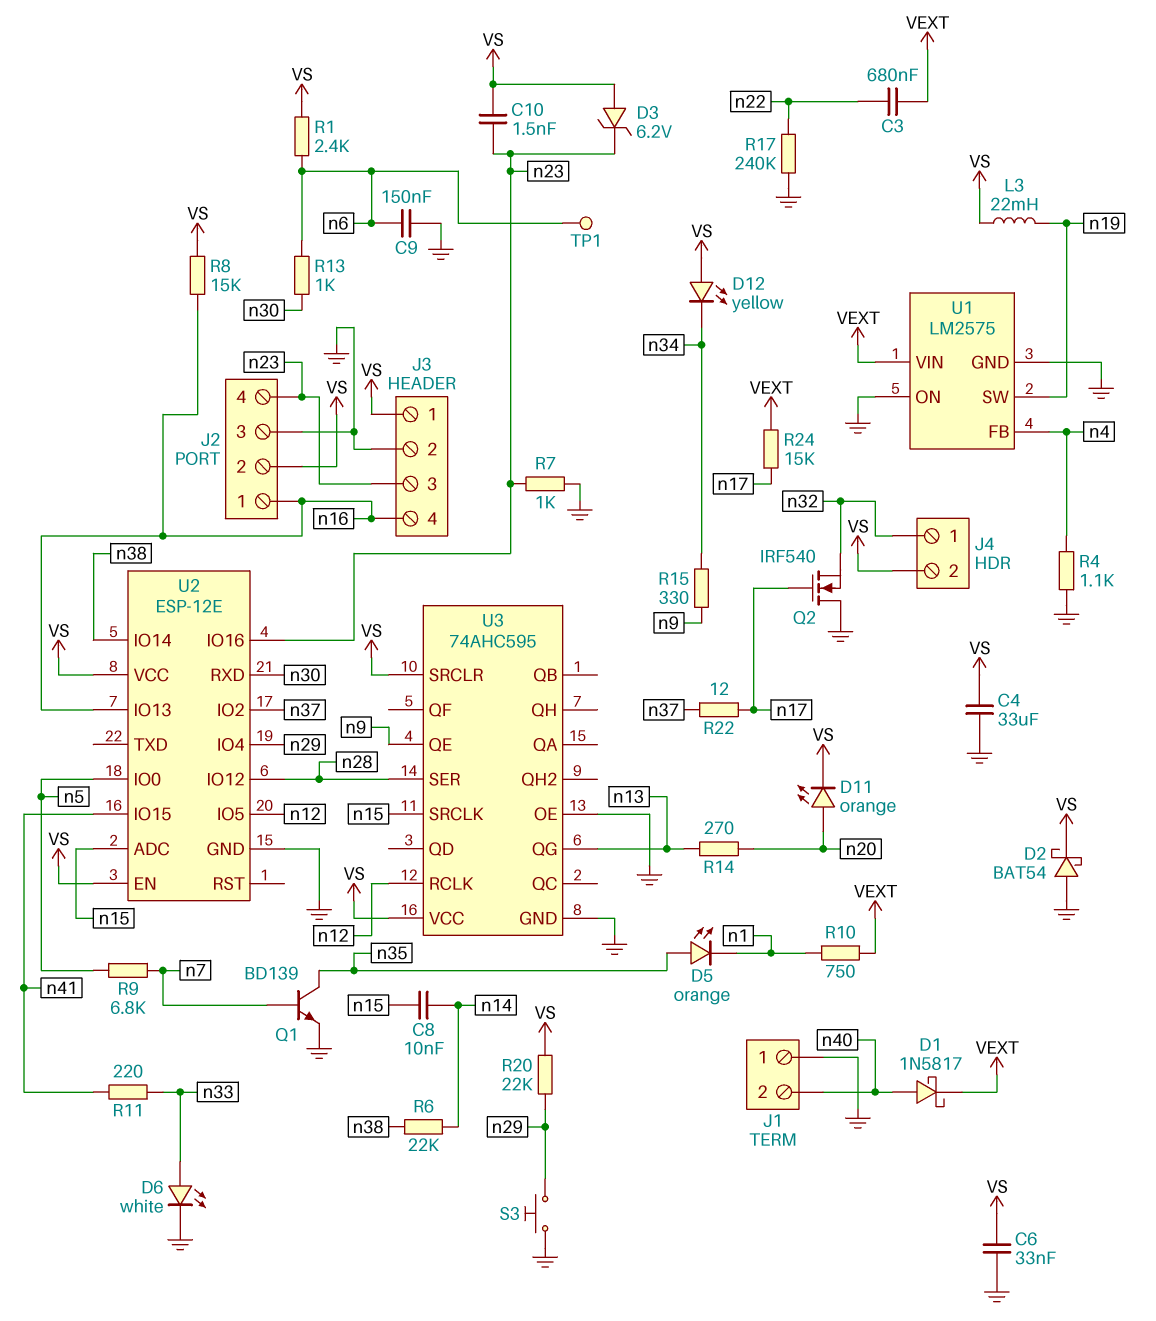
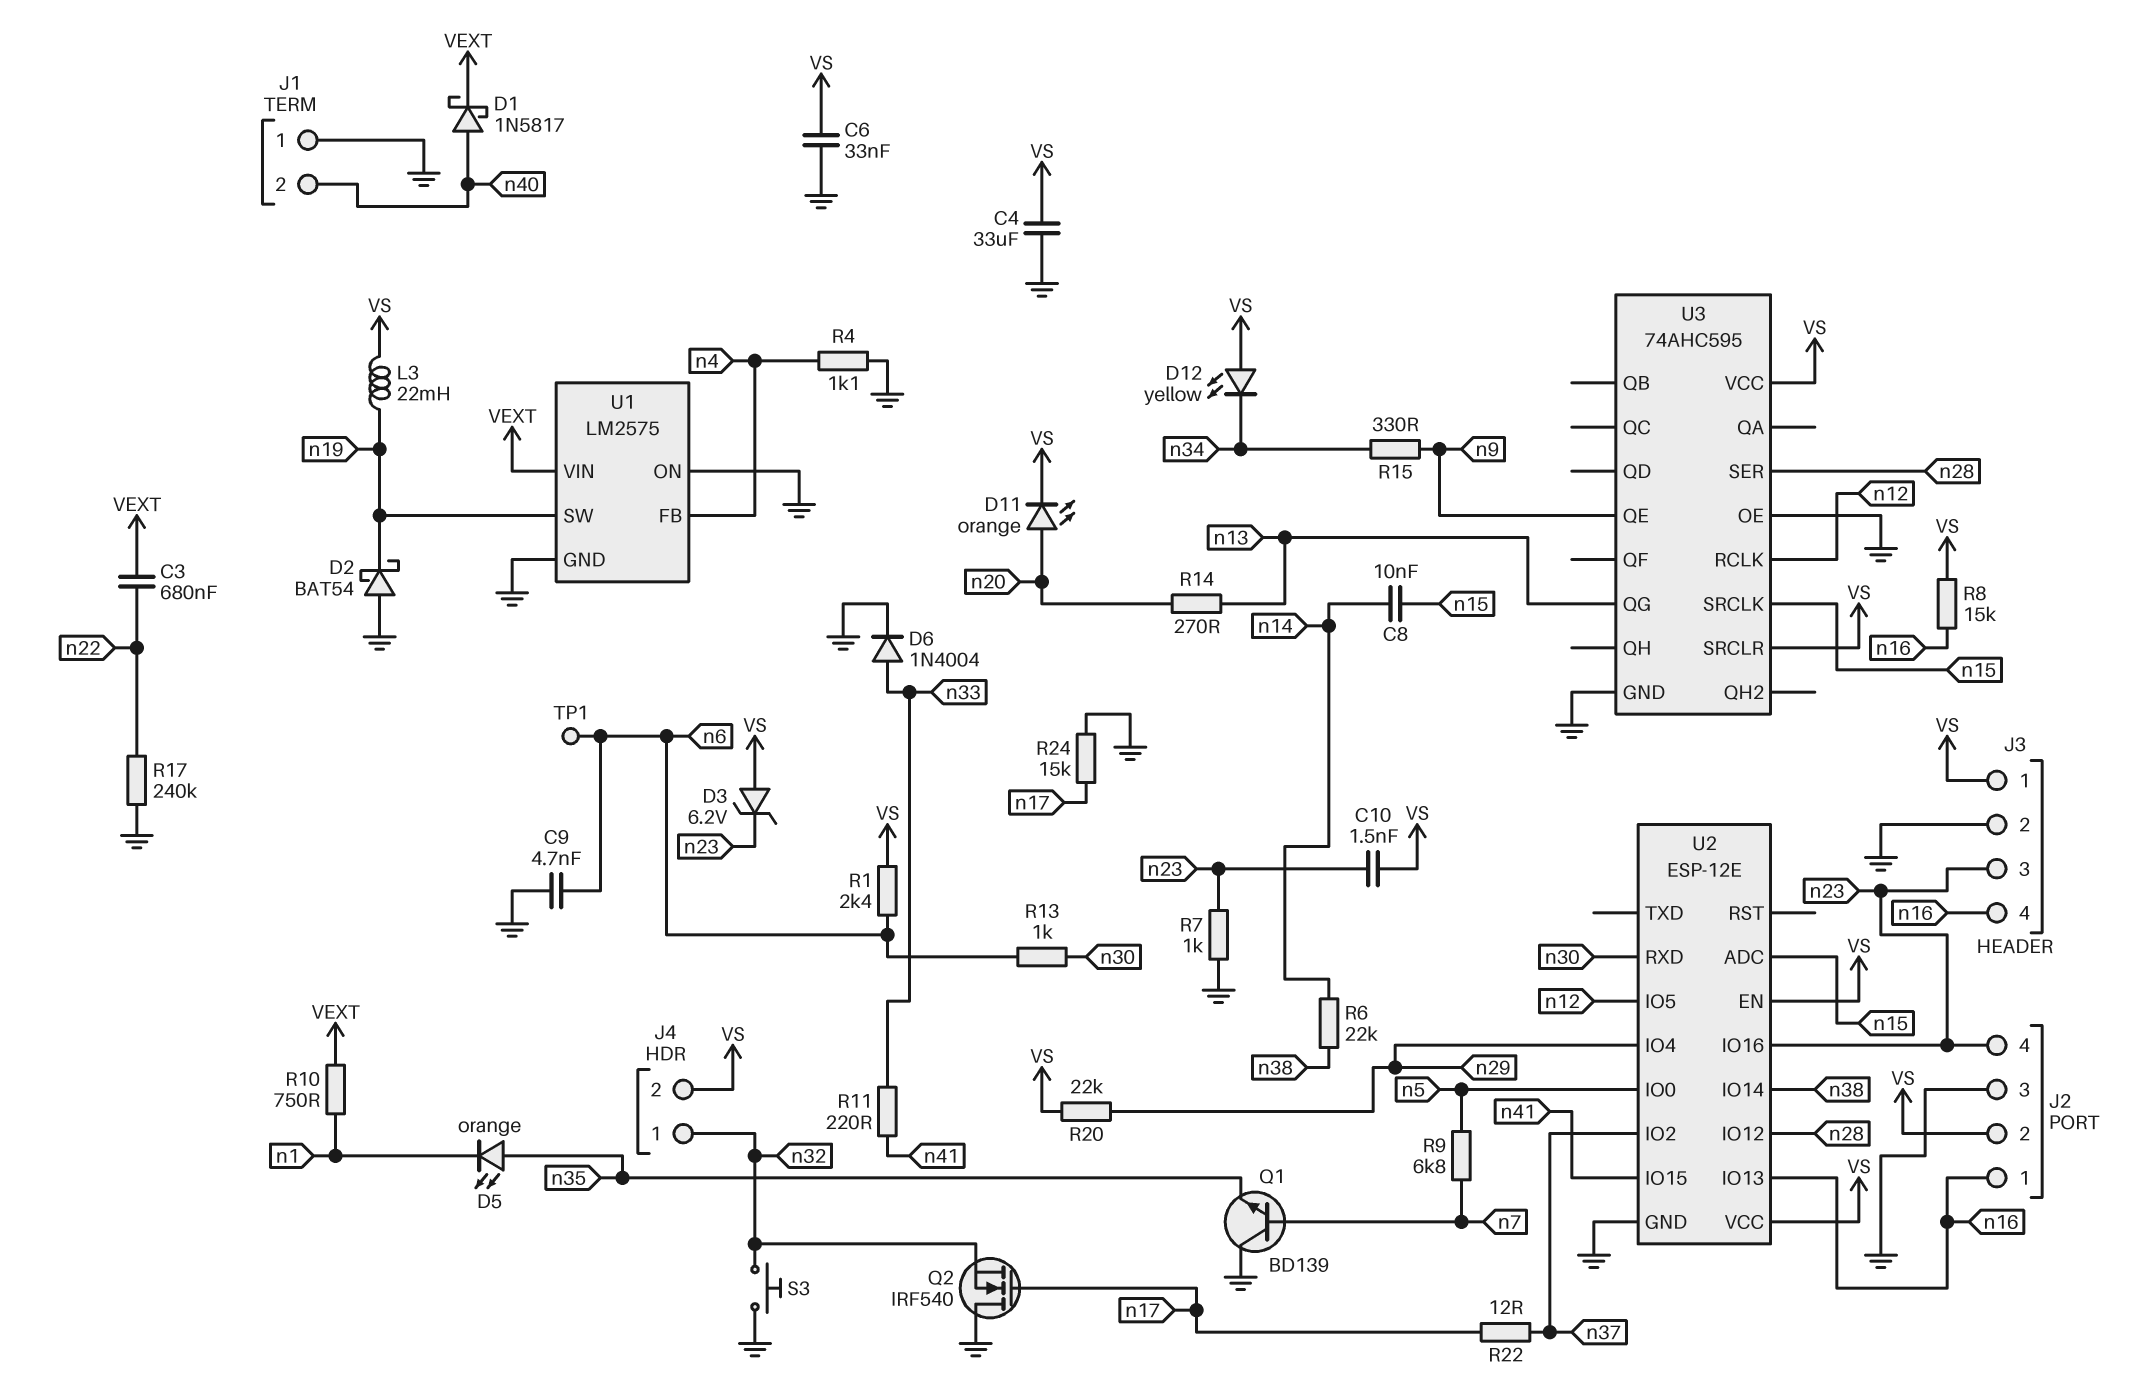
C9: 150nF (GND, n6) -> 4.7nF (GND, n6)
D2: schottky BAT54 (A GND, K VS) -> schottky BAT54 (A GND, K n19)
D6: LED white (A n33, K GND) -> diode 1N4004 (A n33, K GND)
Q1: NPN BD139 (B n7, C n35, E GND) -> NPN BD139 (B n7, C GND, E n35)
R24: 15k (VEXT, n17) -> 15k (GND, n17)
S3: button (GND, n29) -> button (GND, n32)

